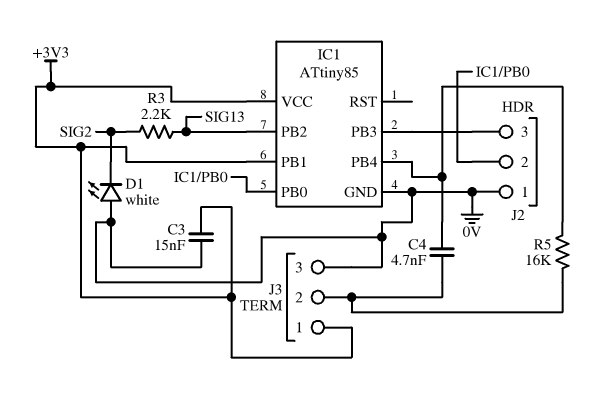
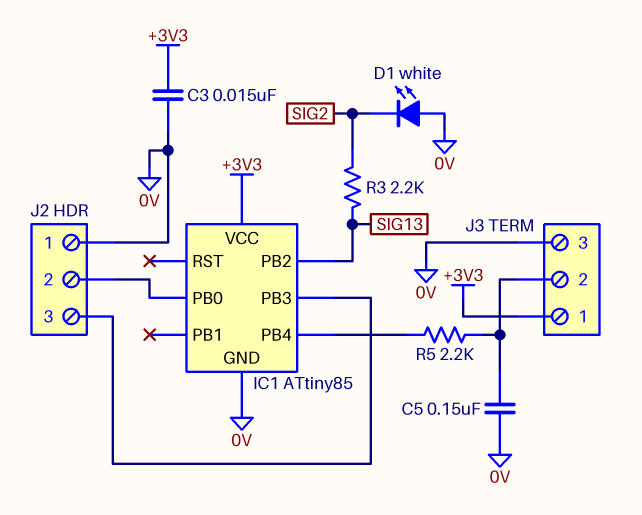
C4: 4.7nF (IC1/PB4, J3/2) -> none
C5: none -> 150nF (0V, J3/2)
IC1 pin PB1: +3V3 -> none
R5: 16k (IC1/PB4, J3/2) -> 2.2k (IC1/PB4, J3/2)

